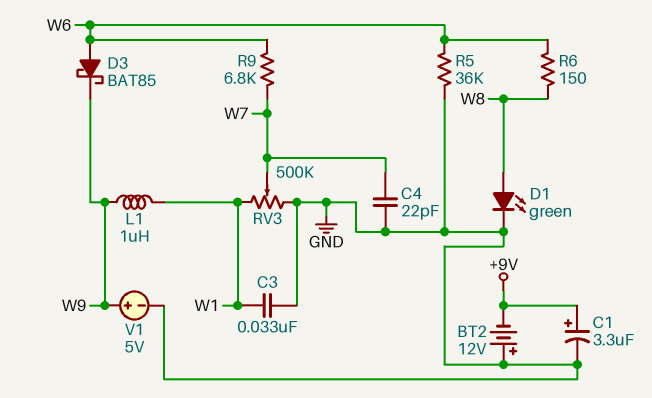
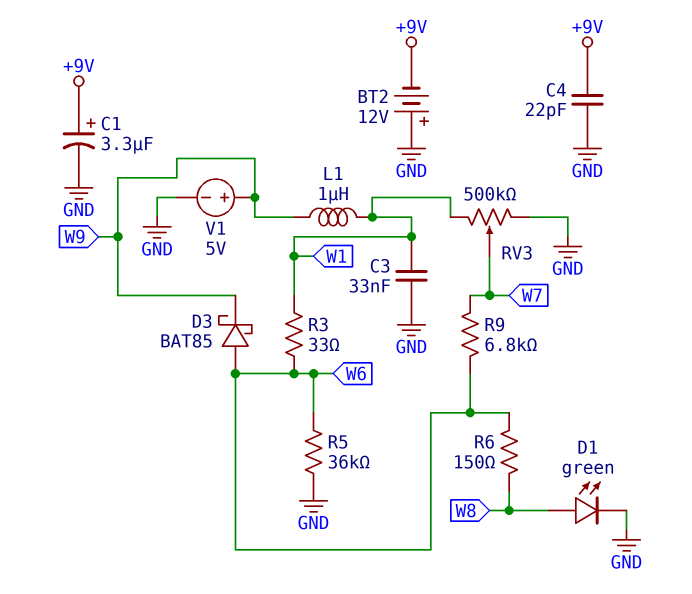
C4: 22pF (GND, W7) -> 22pF (+9V, GND)
R3: none -> 33 (W1, W6)

